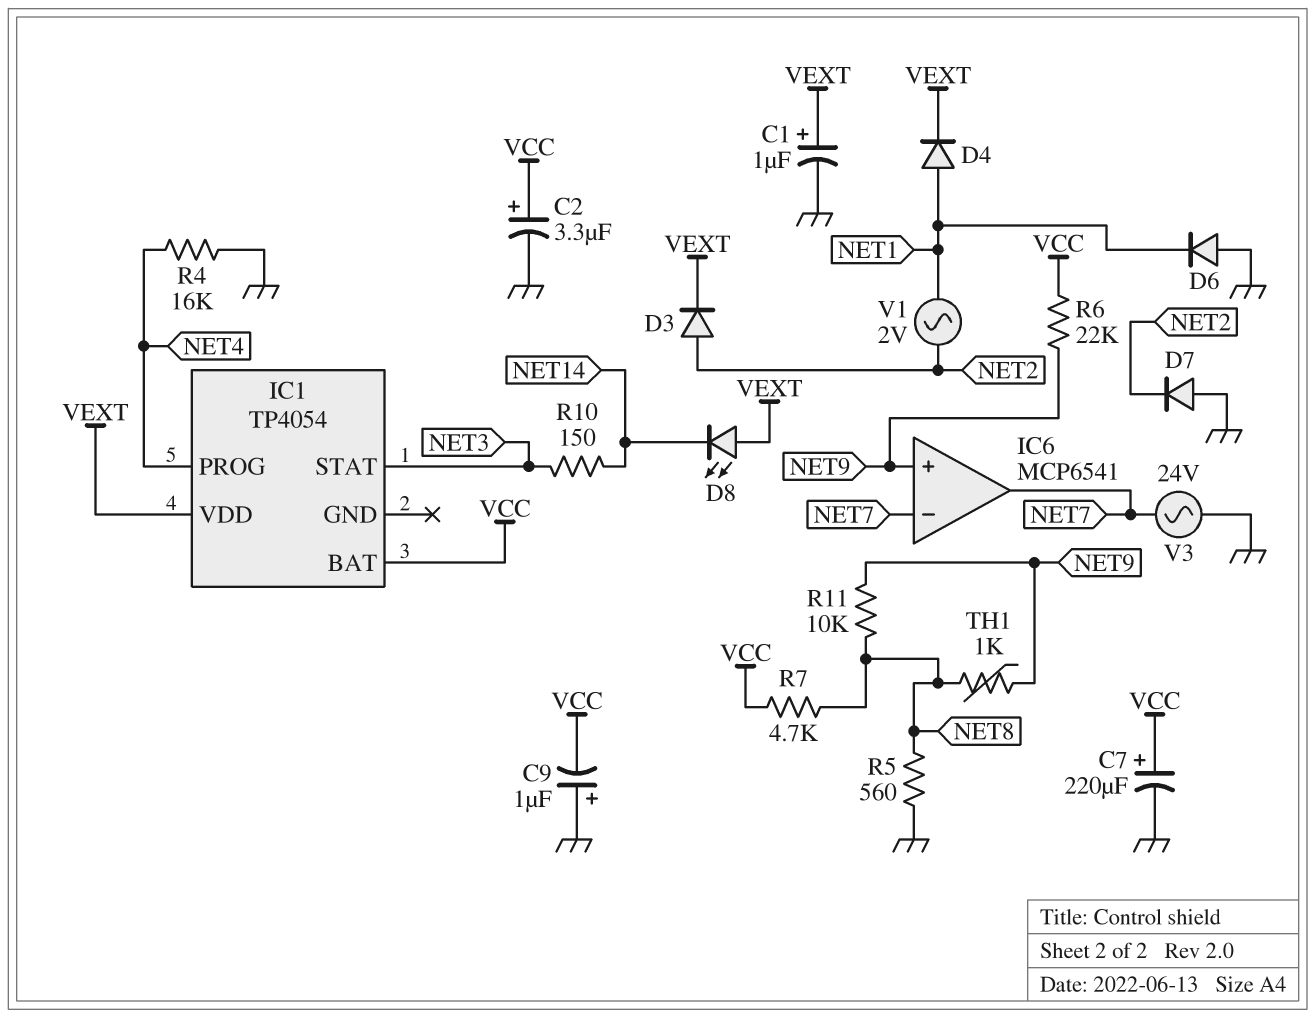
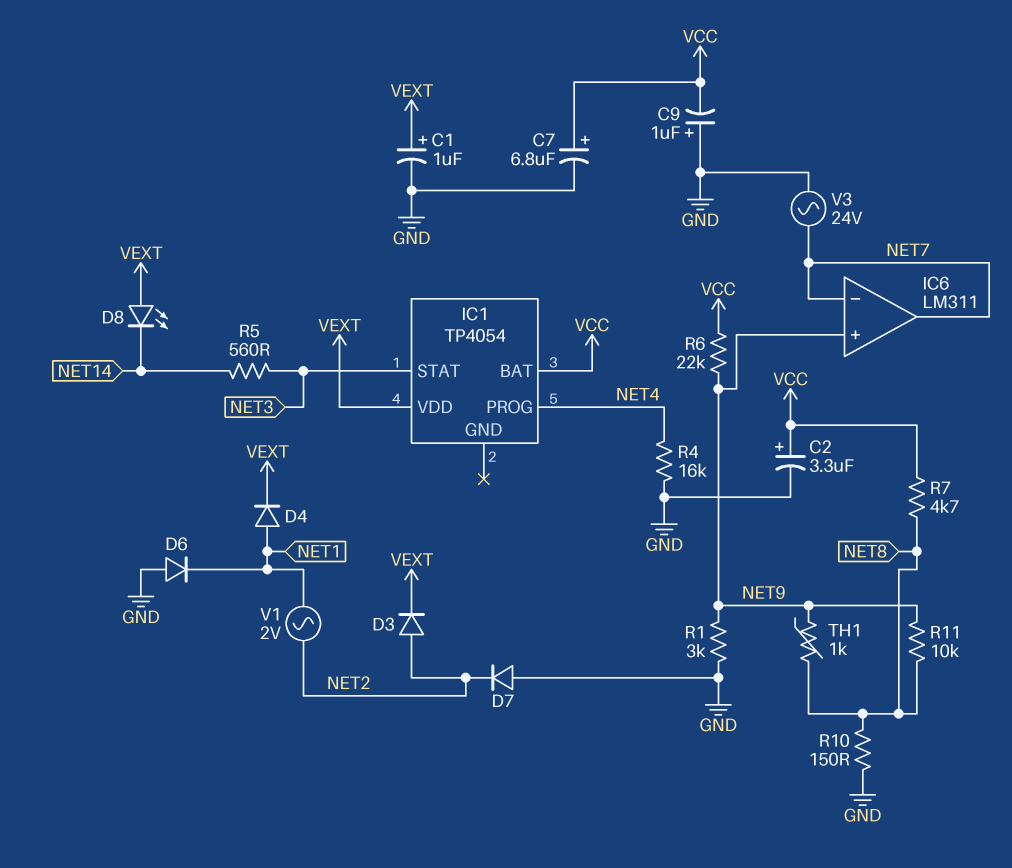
C7: 220uF (plus VCC, minus GND) -> 6.8uF (plus VCC, minus GND)
IC6: MCP6541 -> LM311
R1: none -> 3k (GND, NET9)
R5: 560 (GND, NET8) -> 560 (NET3, NET14)
R10: 150 (NET3, NET14) -> 150 (GND, NET8)

